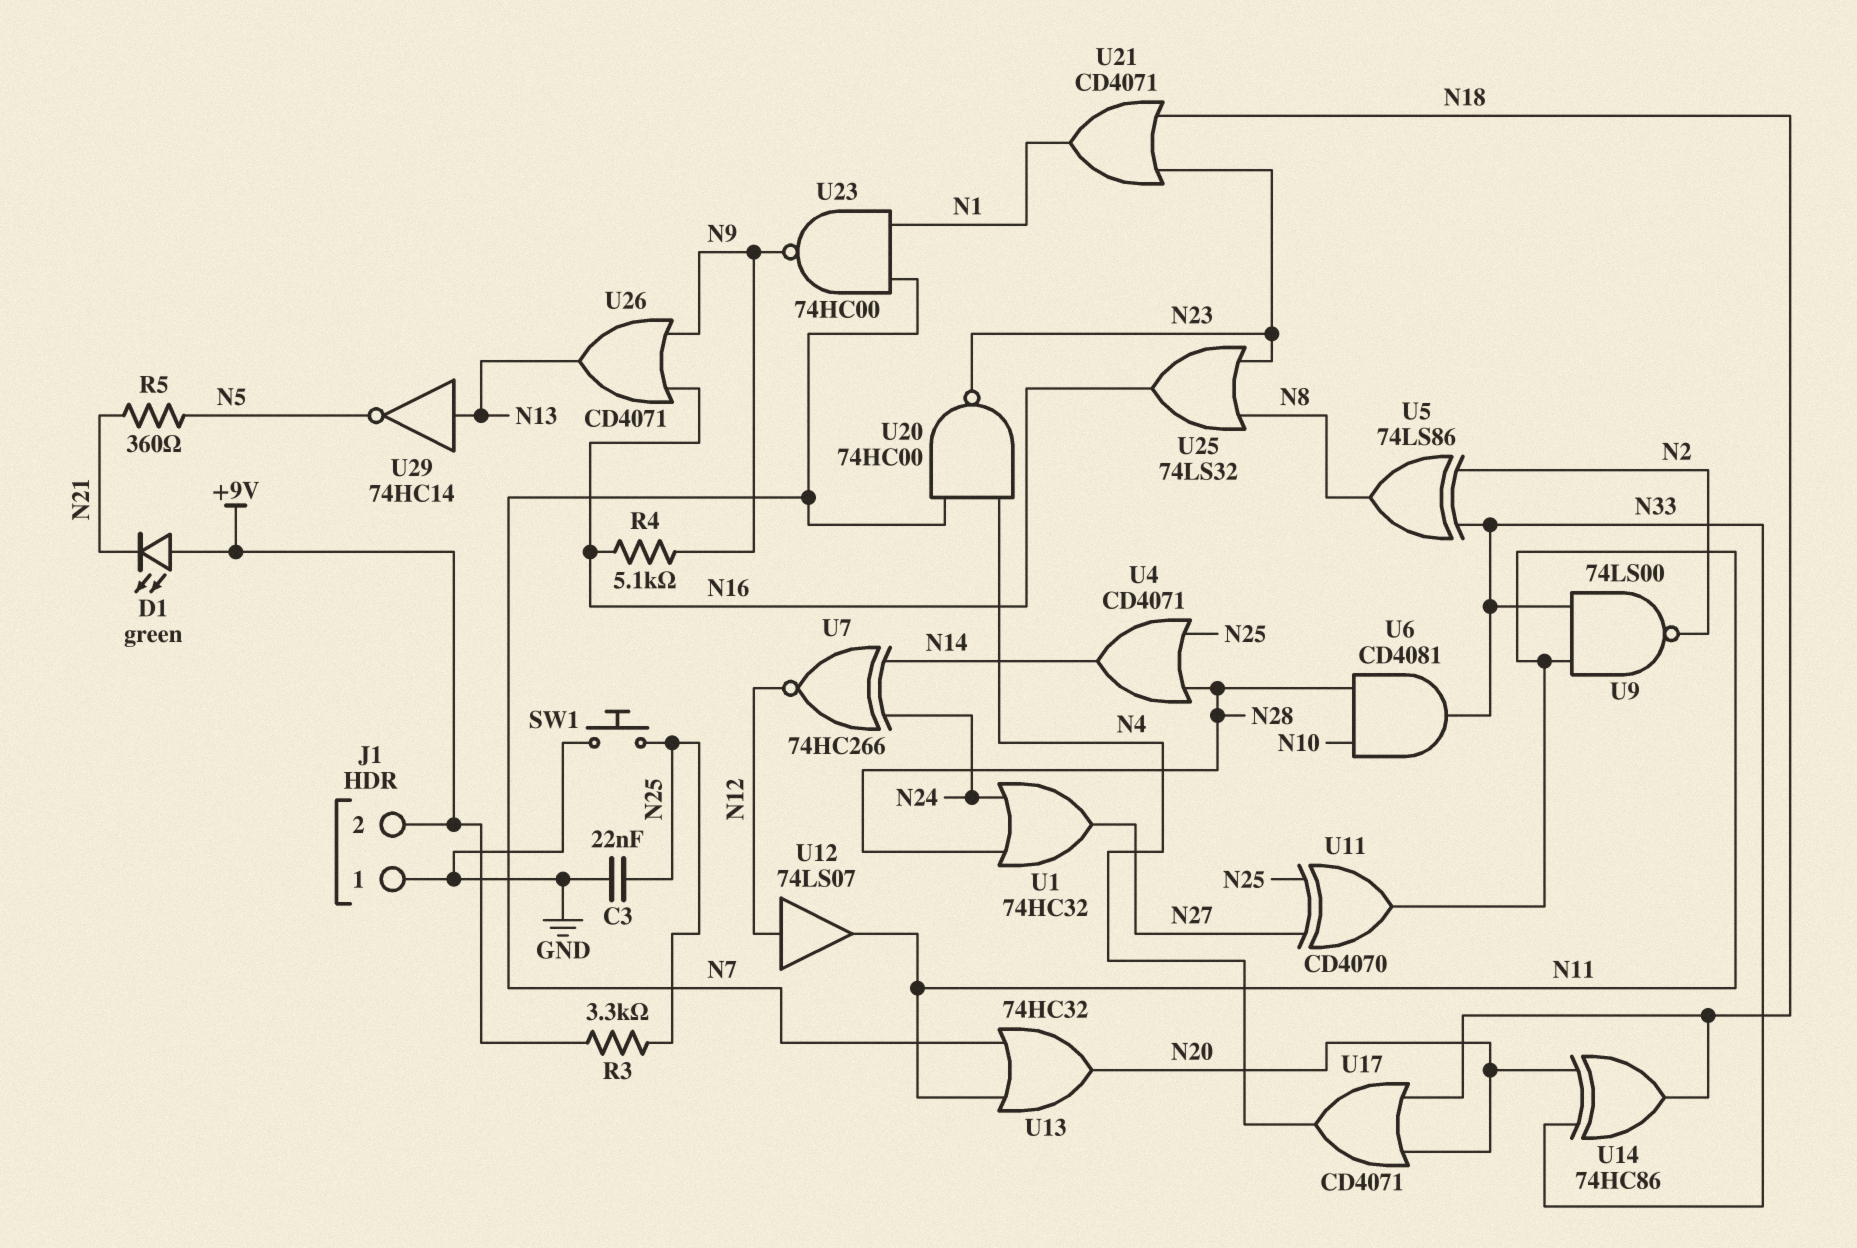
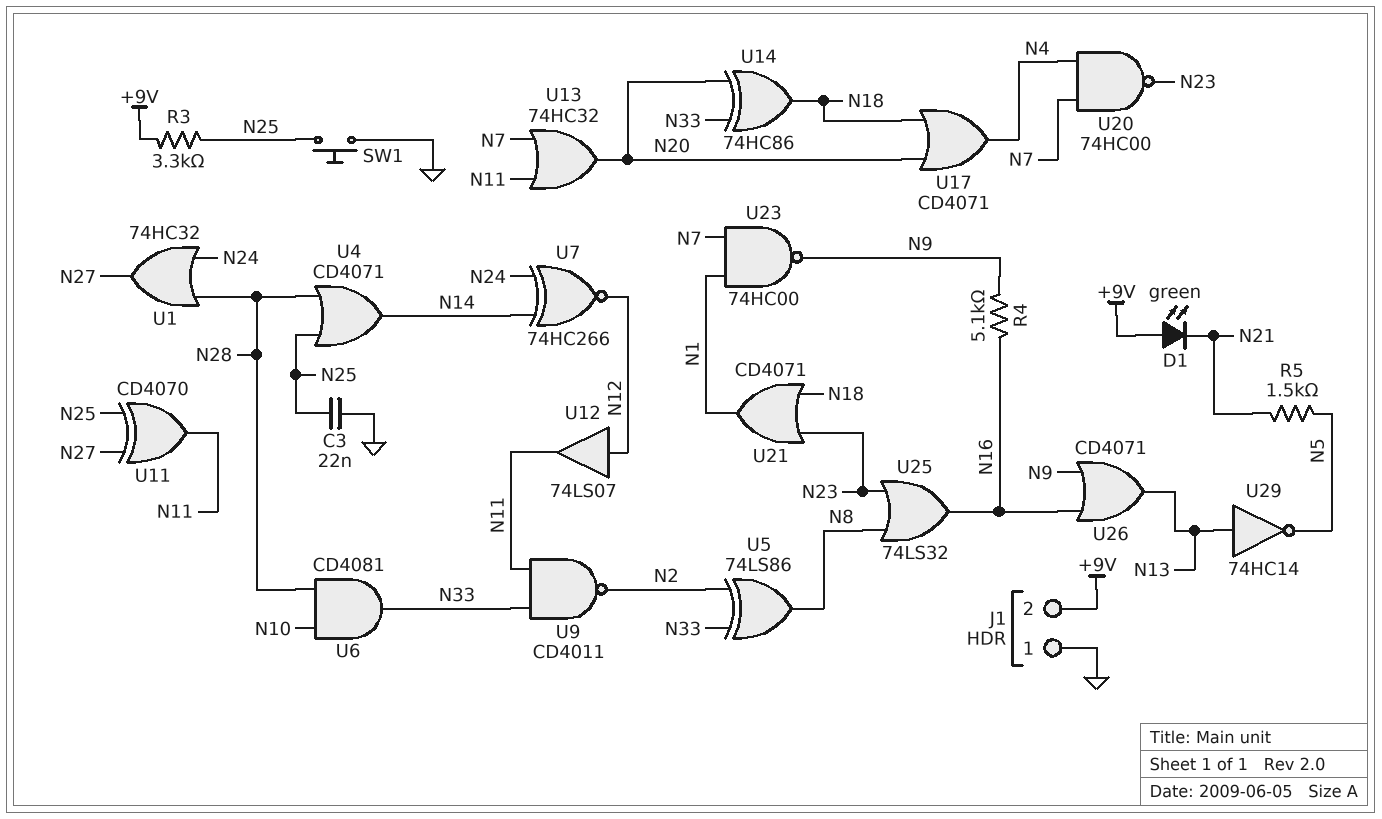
R5: 360 (N5, N21) -> 1.5k (N5, N21)
U9: NAND 74LS00 (in N11, in N33, out N2) -> NAND CD4011 (in N11, in N33, out N2)

